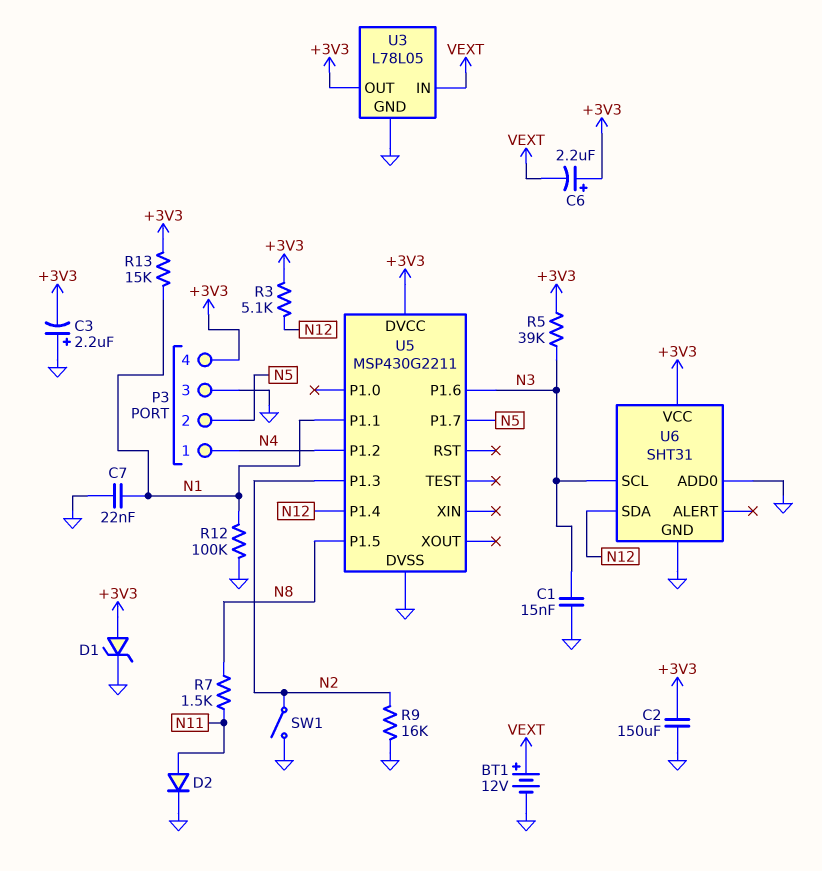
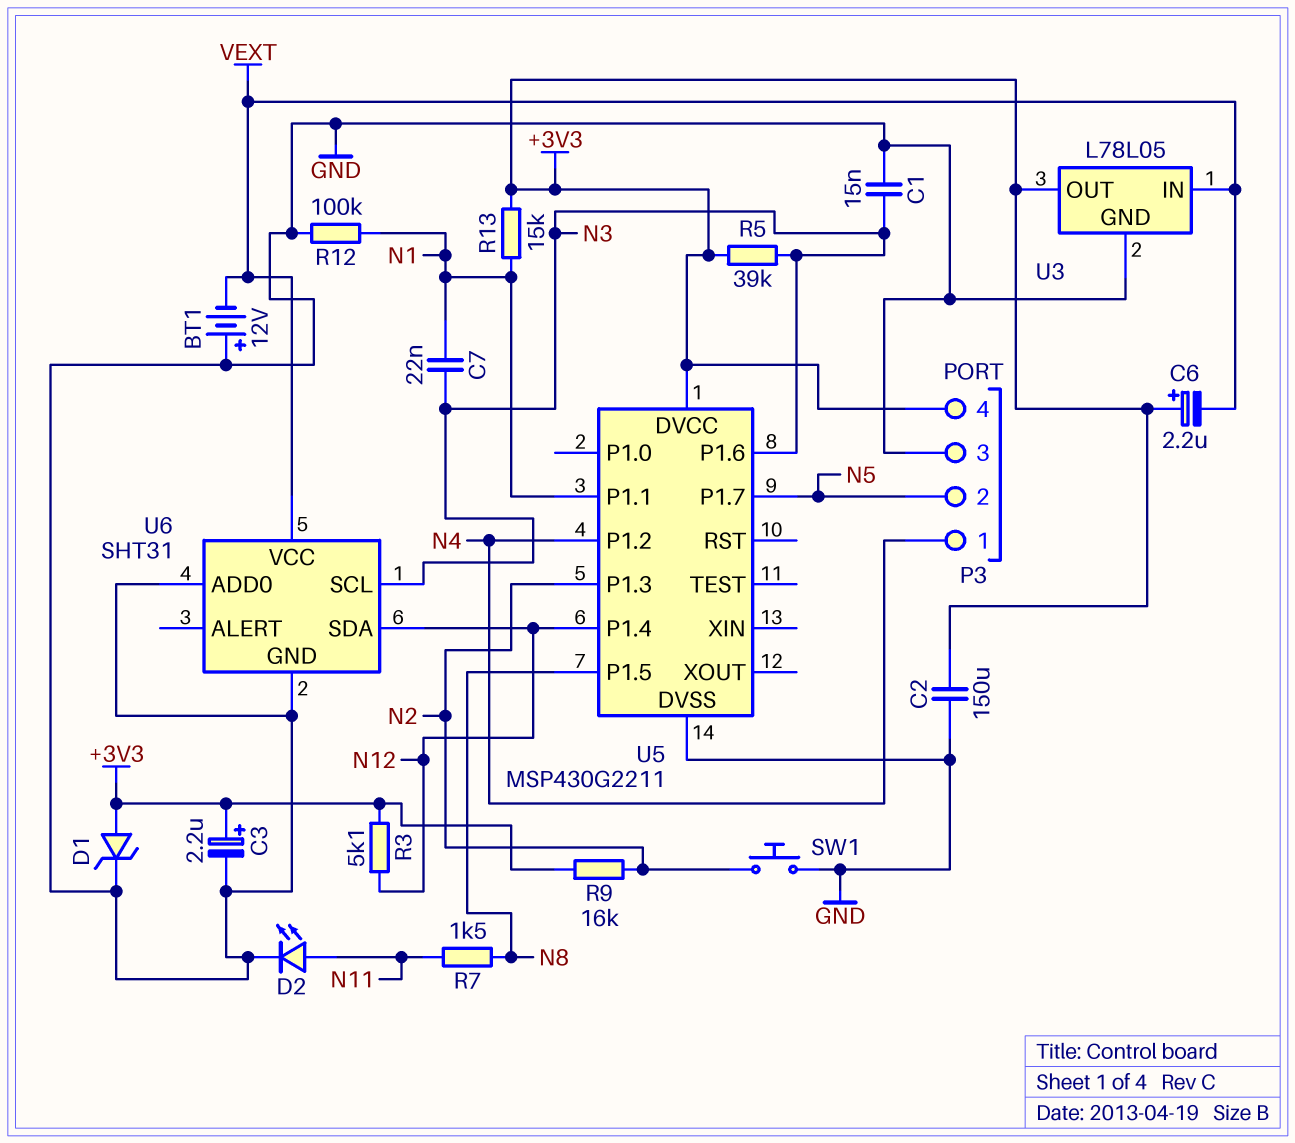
BT1: 12V (plus VEXT, minus GND) -> 12V (plus GND, minus VEXT)
C3: 2.2uF (plus GND, minus +3V3) -> 2.2uF (plus +3V3, minus GND)
C7: 22nF (GND, N1) -> 22nF (N1, N3)
D2: diode (A N11, K GND) -> LED (A N11, K GND)
R9: 16k (GND, N2) -> 16k (+3V3, N2)
SW1: switch (GND, N2) -> button (GND, N2)
U6 pin VCC: +3V3 -> VEXT

